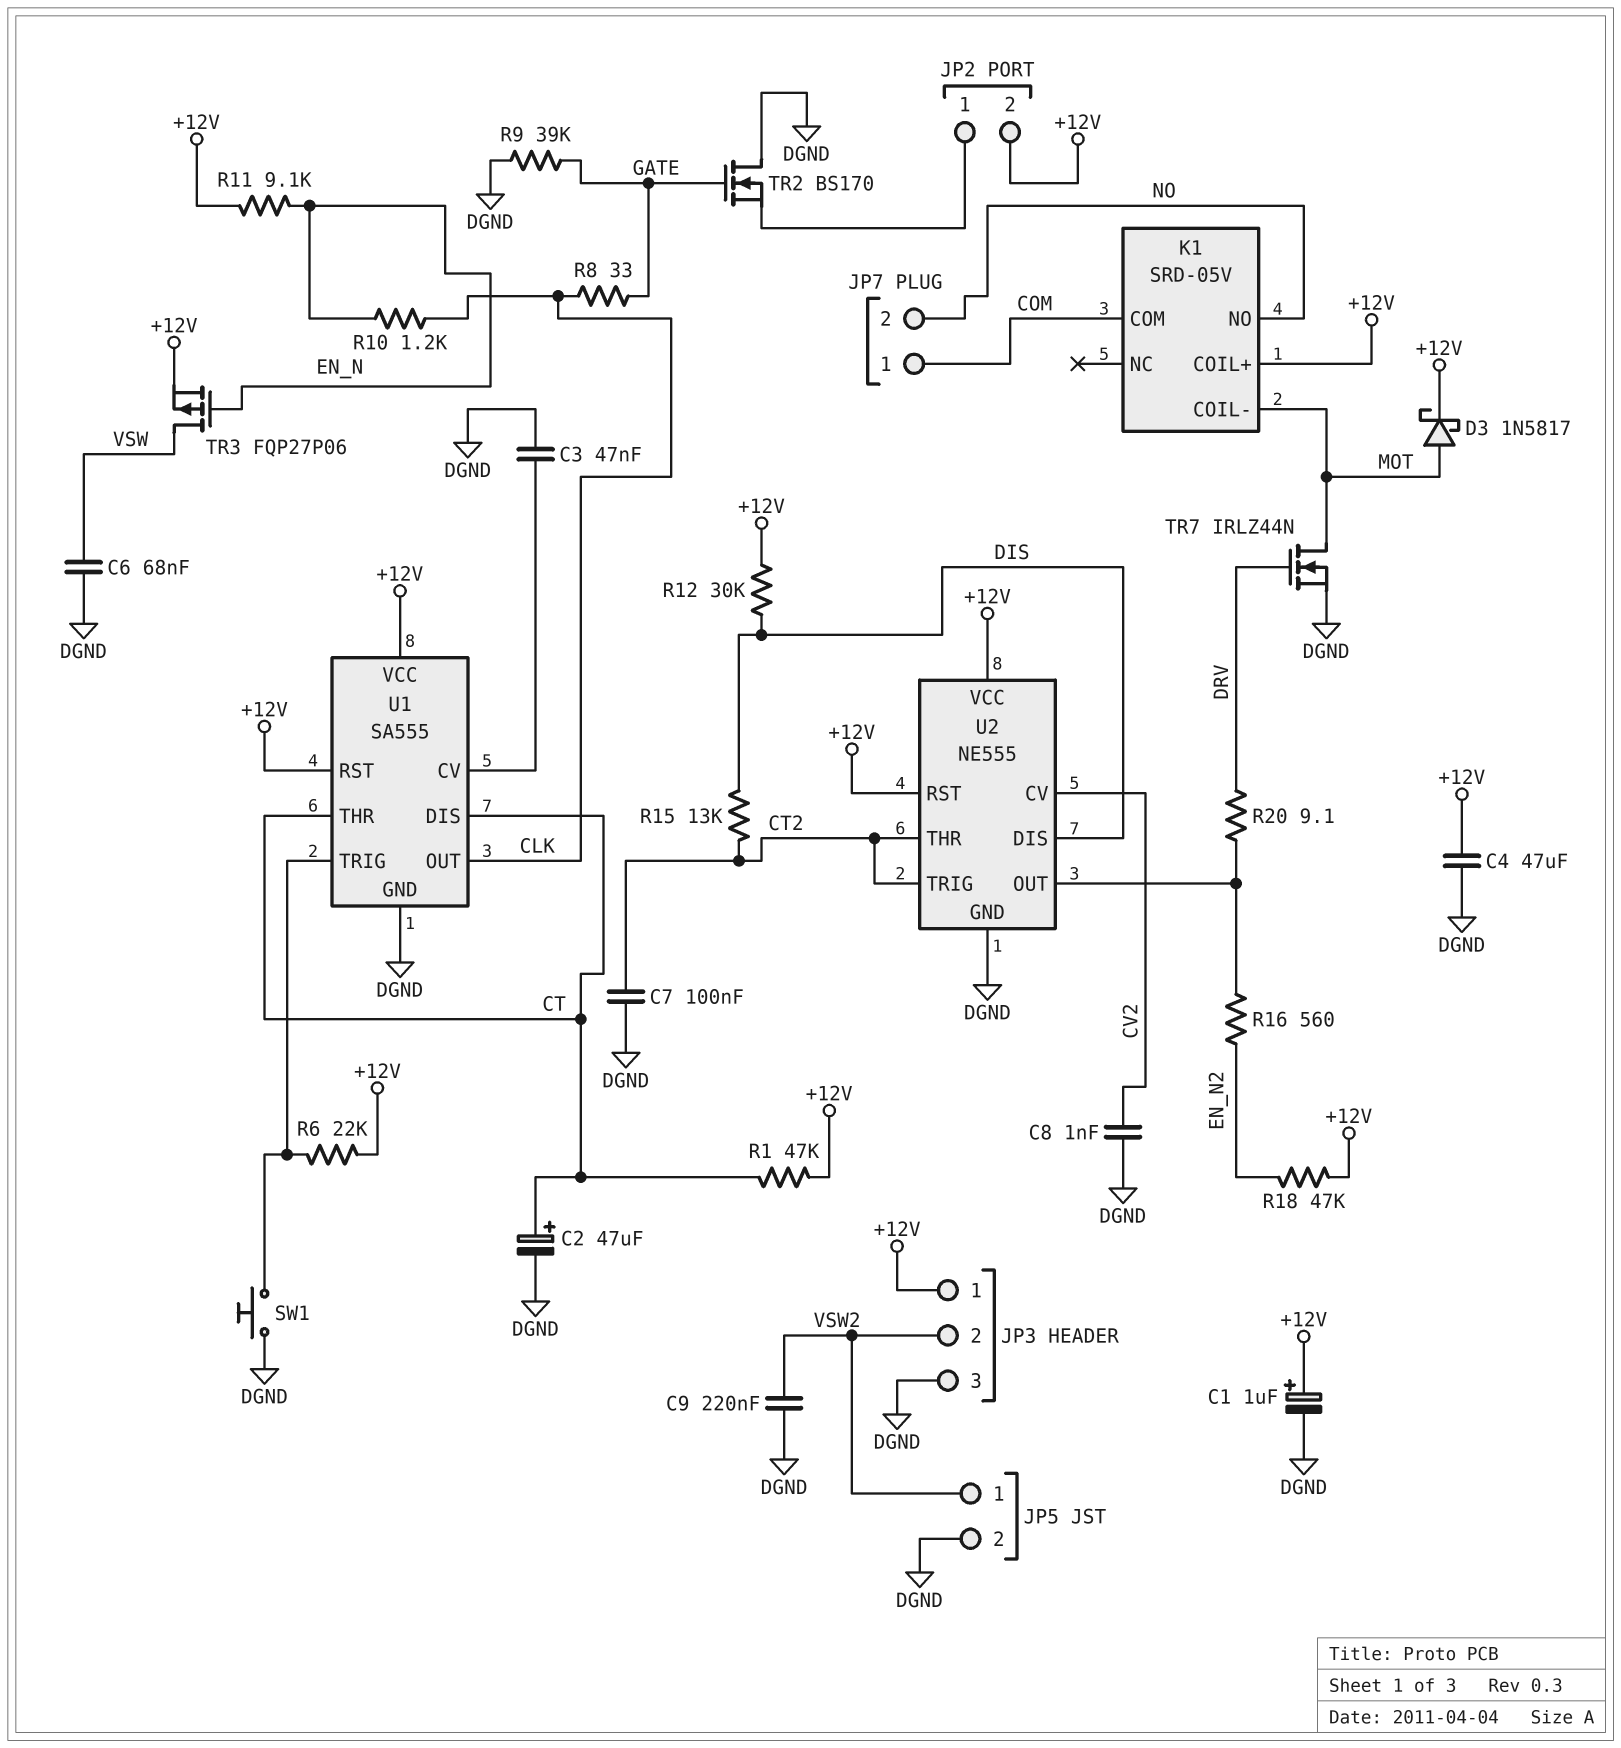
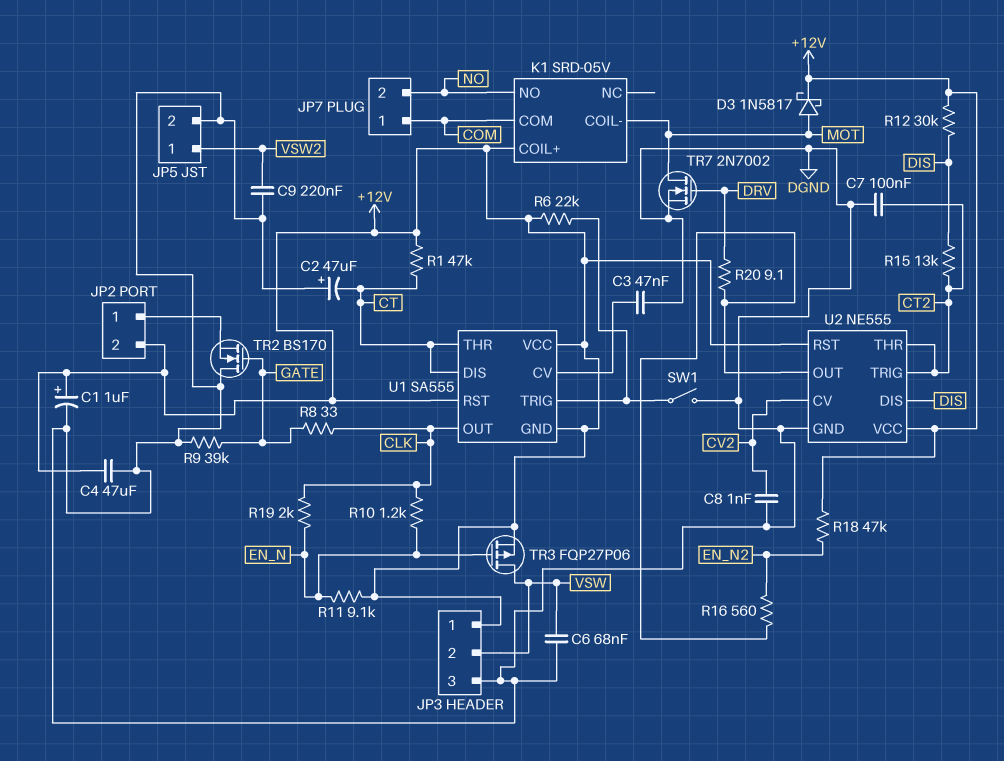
C2: 47uF (plus CT, minus DGND) -> 47uF (plus DGND, minus CT)
JP3 pin 2: VSW2 -> VSW
R19: none -> 2k (CLK, EN_N)
SW1: button (DGND, U1/TRIG) -> switch (DGND, U1/TRIG)
TR7: NMOS IRLZ44N (G DRV, D MOT, S DGND) -> NMOS 2N7002 (G DRV, D MOT, S DGND)
U1 pin GND: DGND -> +12V

